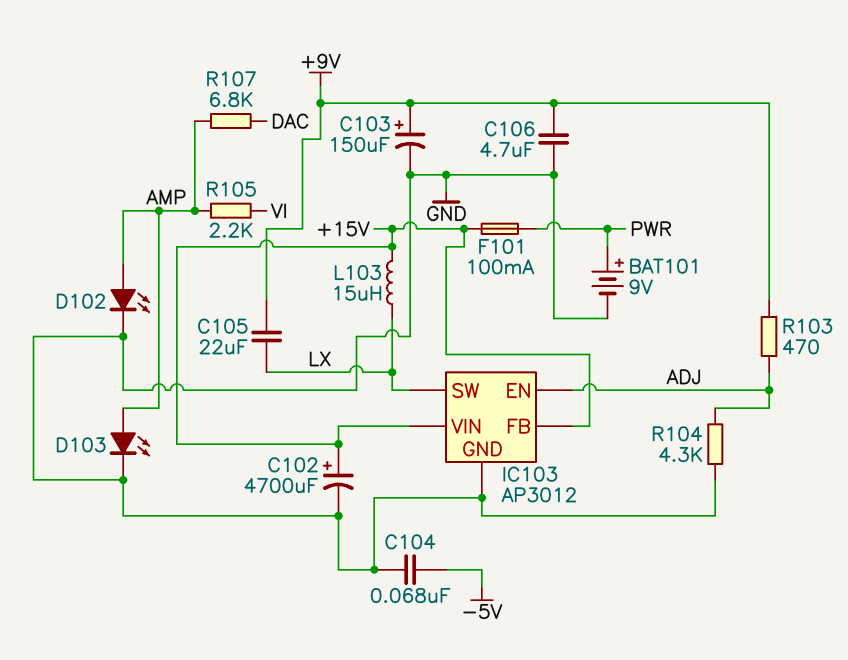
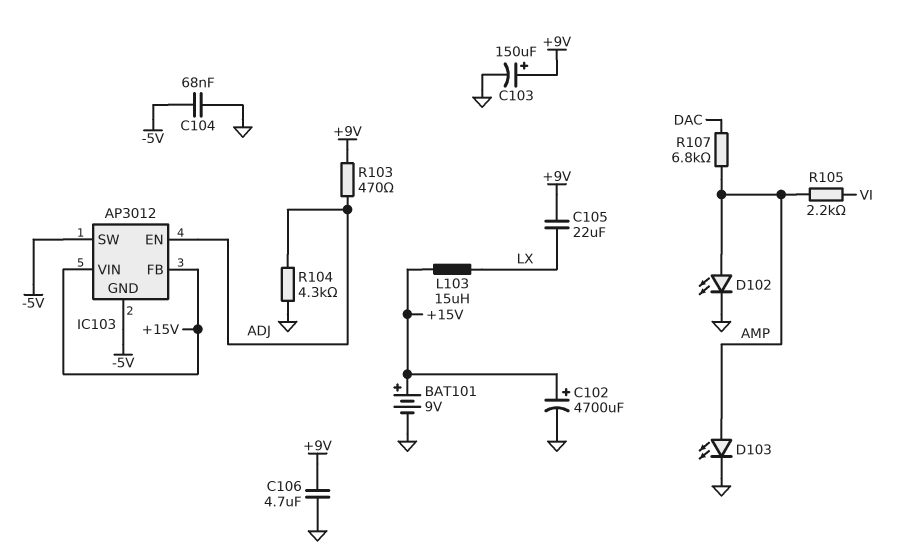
BAT101: 9V (plus PWR, minus GND) -> 9V (plus +15V, minus GND)
F101: 100mA (+15V, PWR) -> none
IC103 pin GND: GND -> -5V
IC103 pin SW: LX -> -5V

